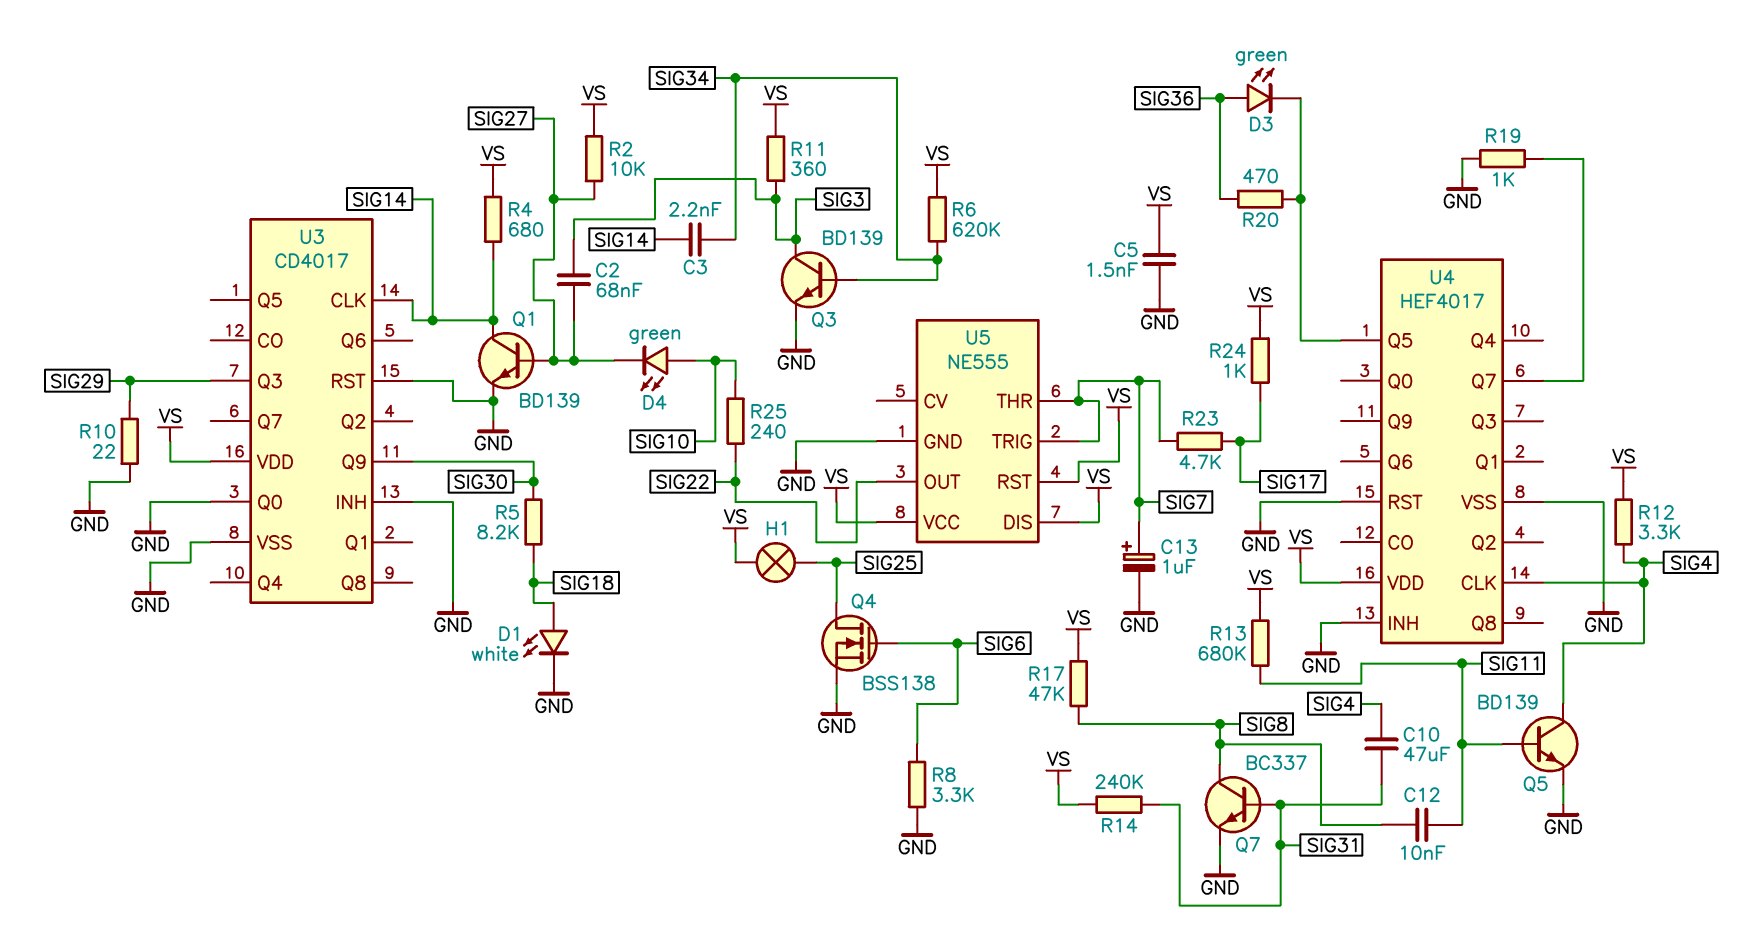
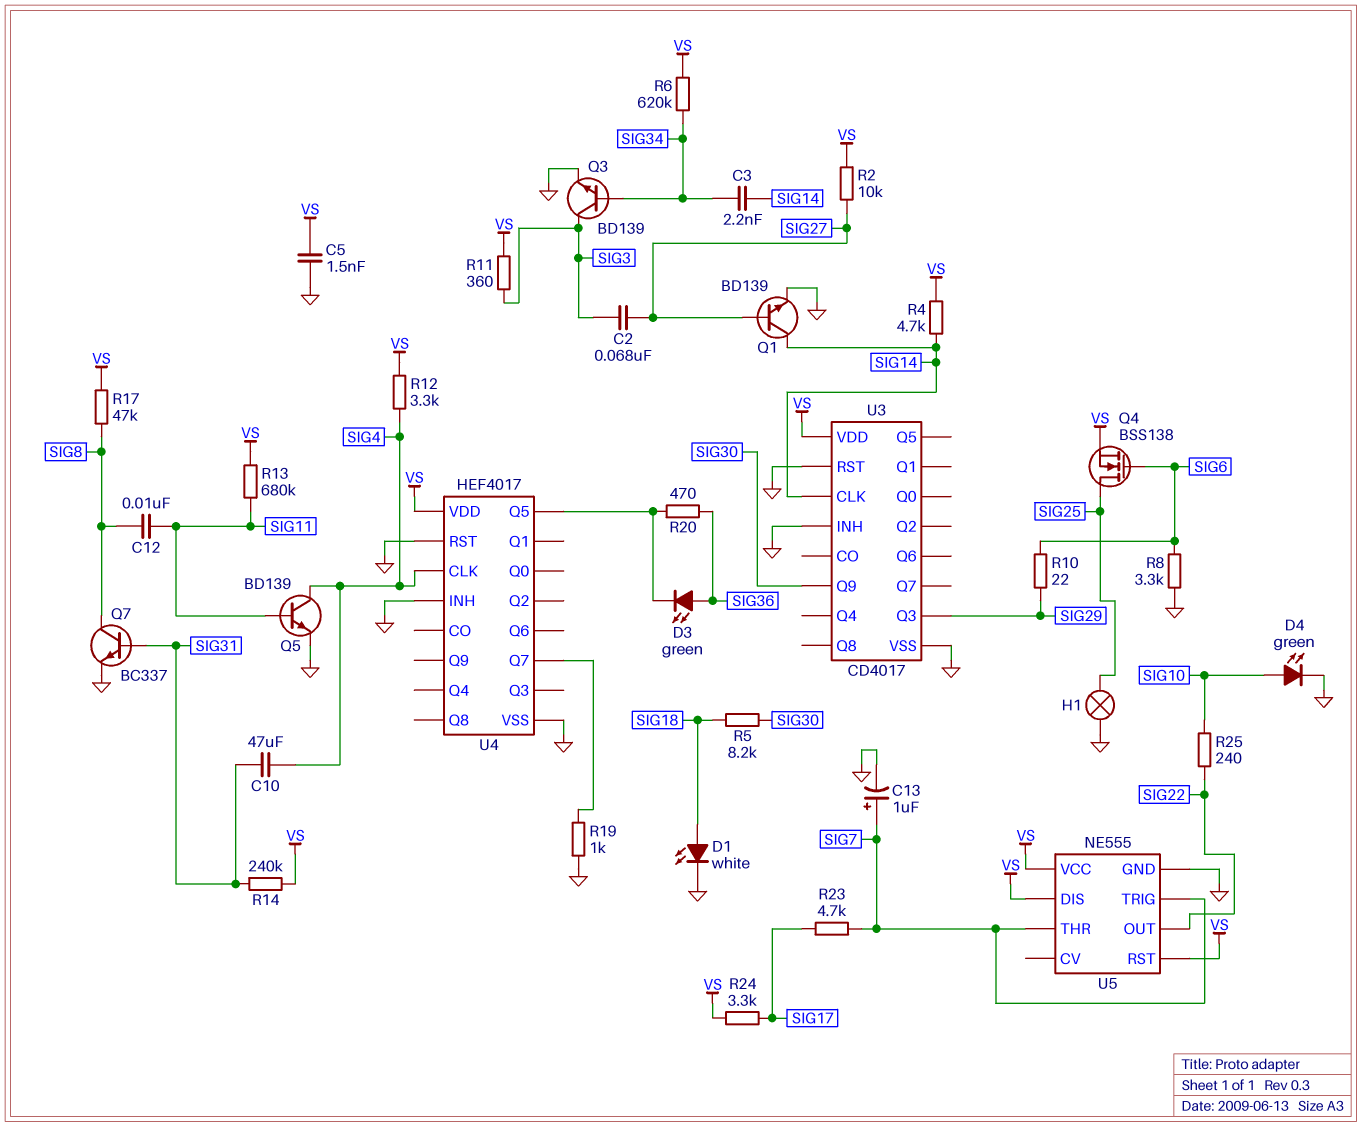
D4: LED green (A SIG10, K SIG27) -> LED green (A SIG10, K GND)
H1: lamp (SIG25, VS) -> lamp (GND, SIG25)
Q4: NMOS BSS138 (G SIG6, D SIG25, S GND) -> NMOS BSS138 (G SIG6, D SIG25, S VS)
R4: 680 (SIG14, VS) -> 4.7k (SIG14, VS)
R10: 22 (GND, SIG29) -> 22 (SIG6, SIG29)
R24: 1k (SIG17, VS) -> 3.3k (SIG17, VS)
U3 pin Q0: GND -> none

